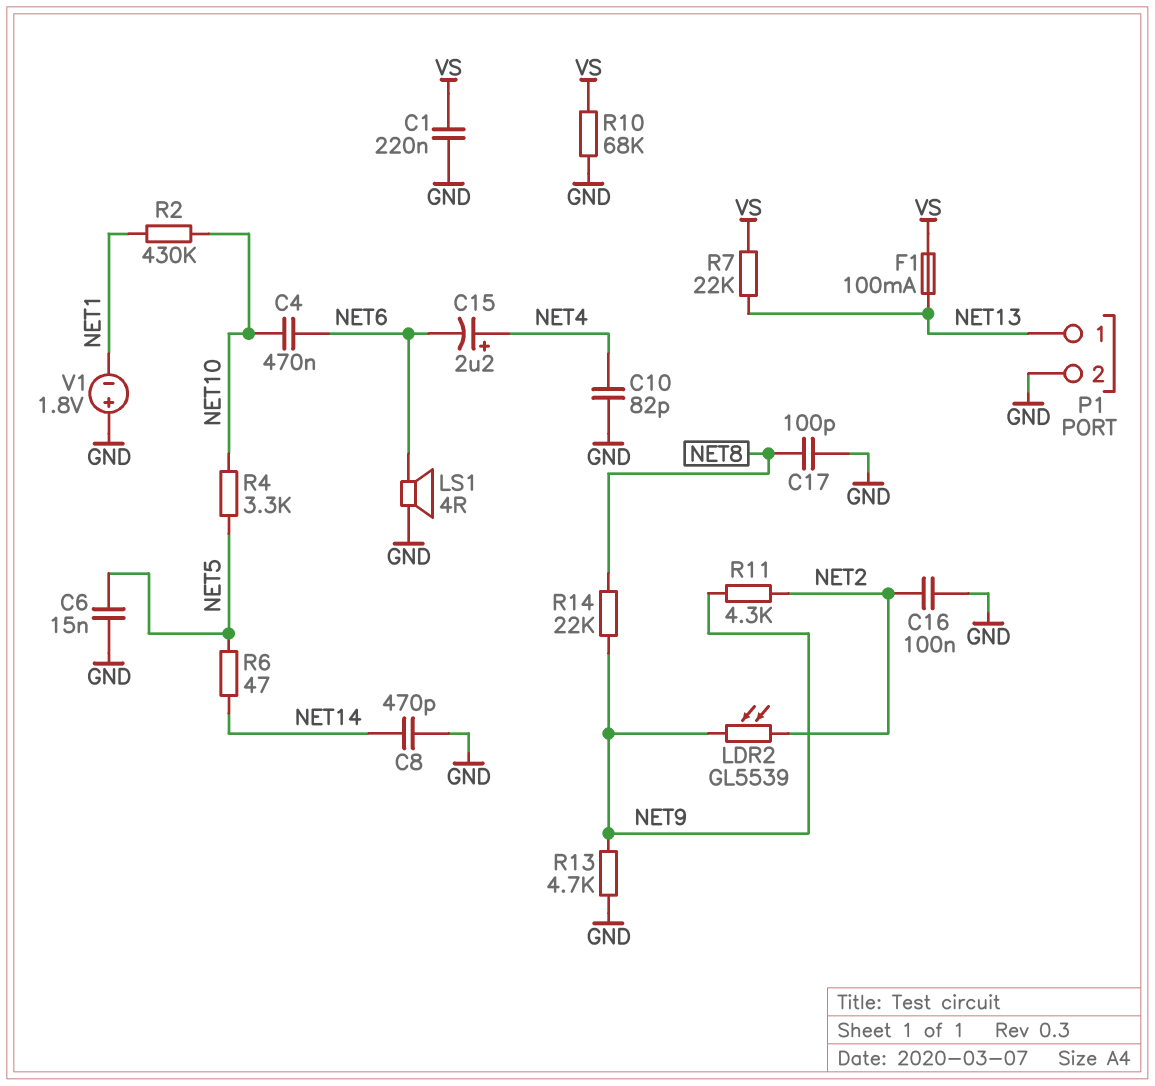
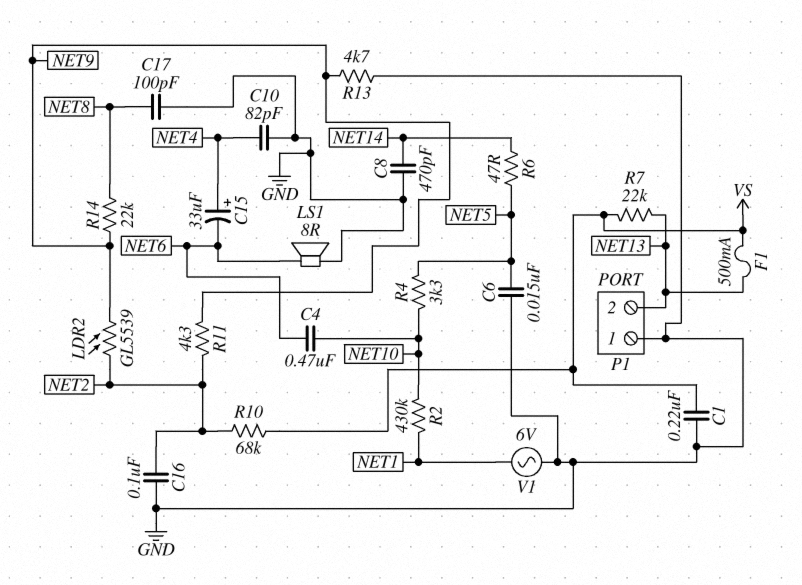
C15: 2.2uF (plus NET4, minus NET6) -> 33uF (plus NET4, minus NET6)
F1: 100mA (NET13, VS) -> 500mA (NET13, VS)
LS1: speaker 4R (GND, NET6) -> speaker 8R (GND, NET6)
P1 pin 1: NET13 -> GND
P1 pin 2: GND -> NET13
R10: 68k (GND, VS) -> 68k (NET2, VS)
V1: 1.8V (plus GND, minus NET1) -> AC 6V (GND, NET1)

